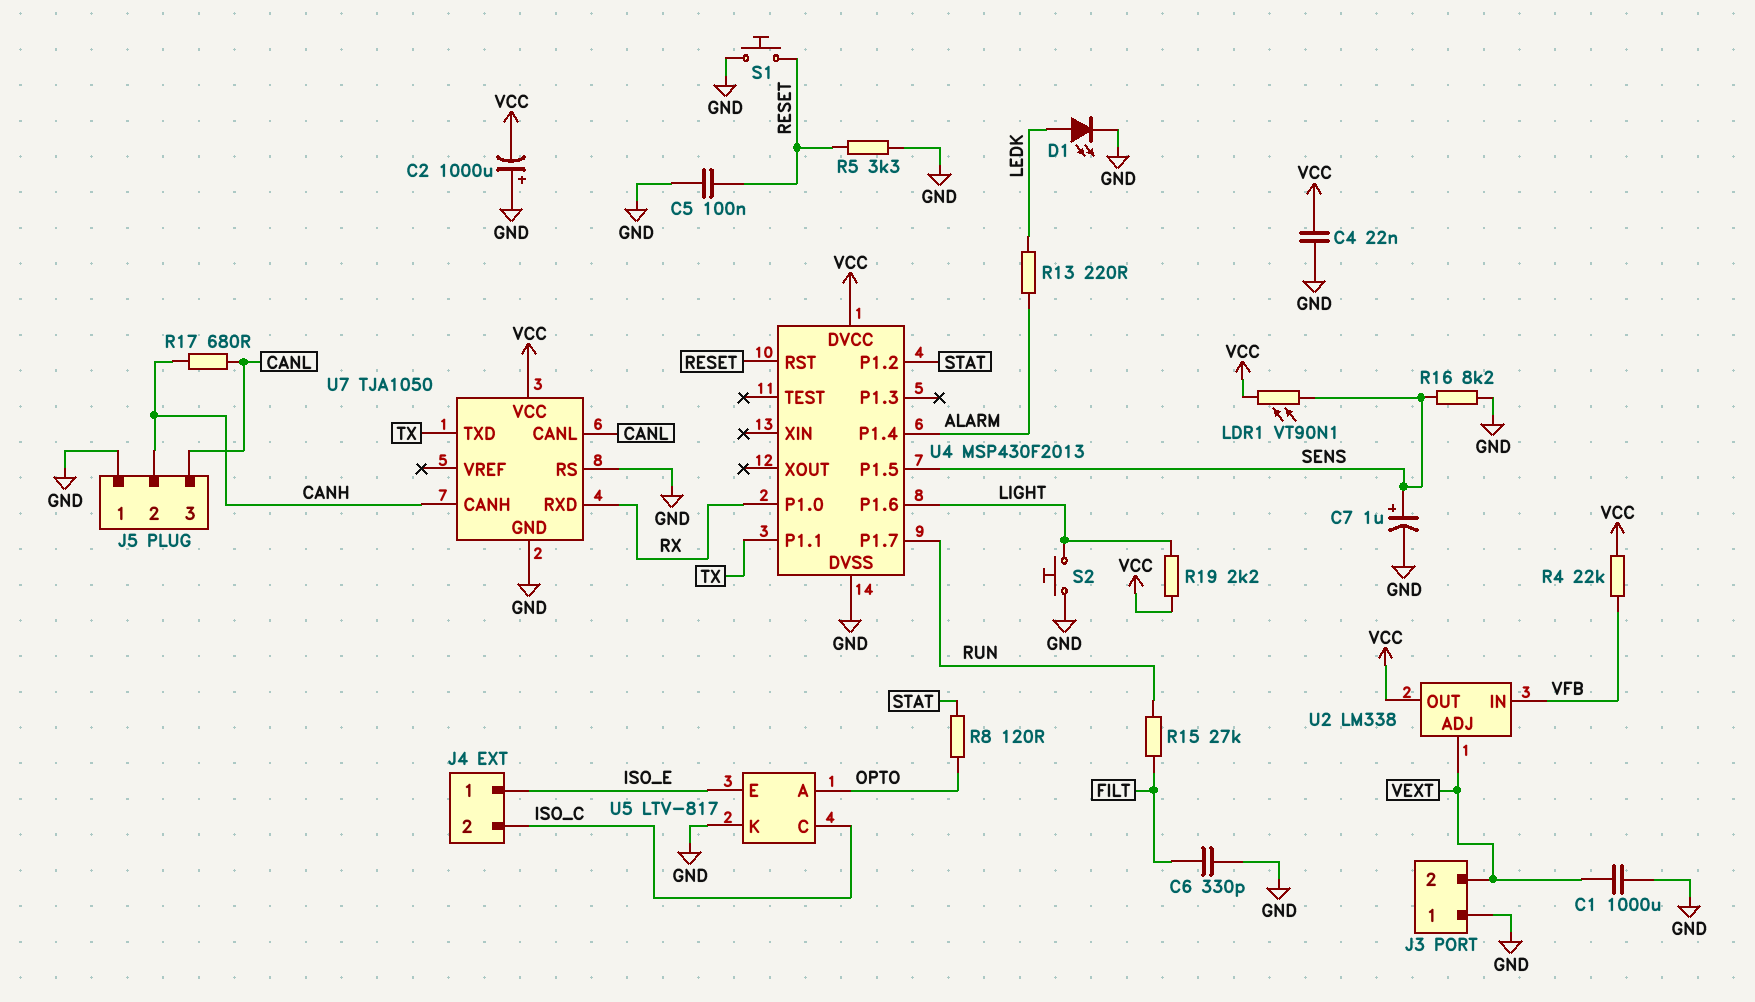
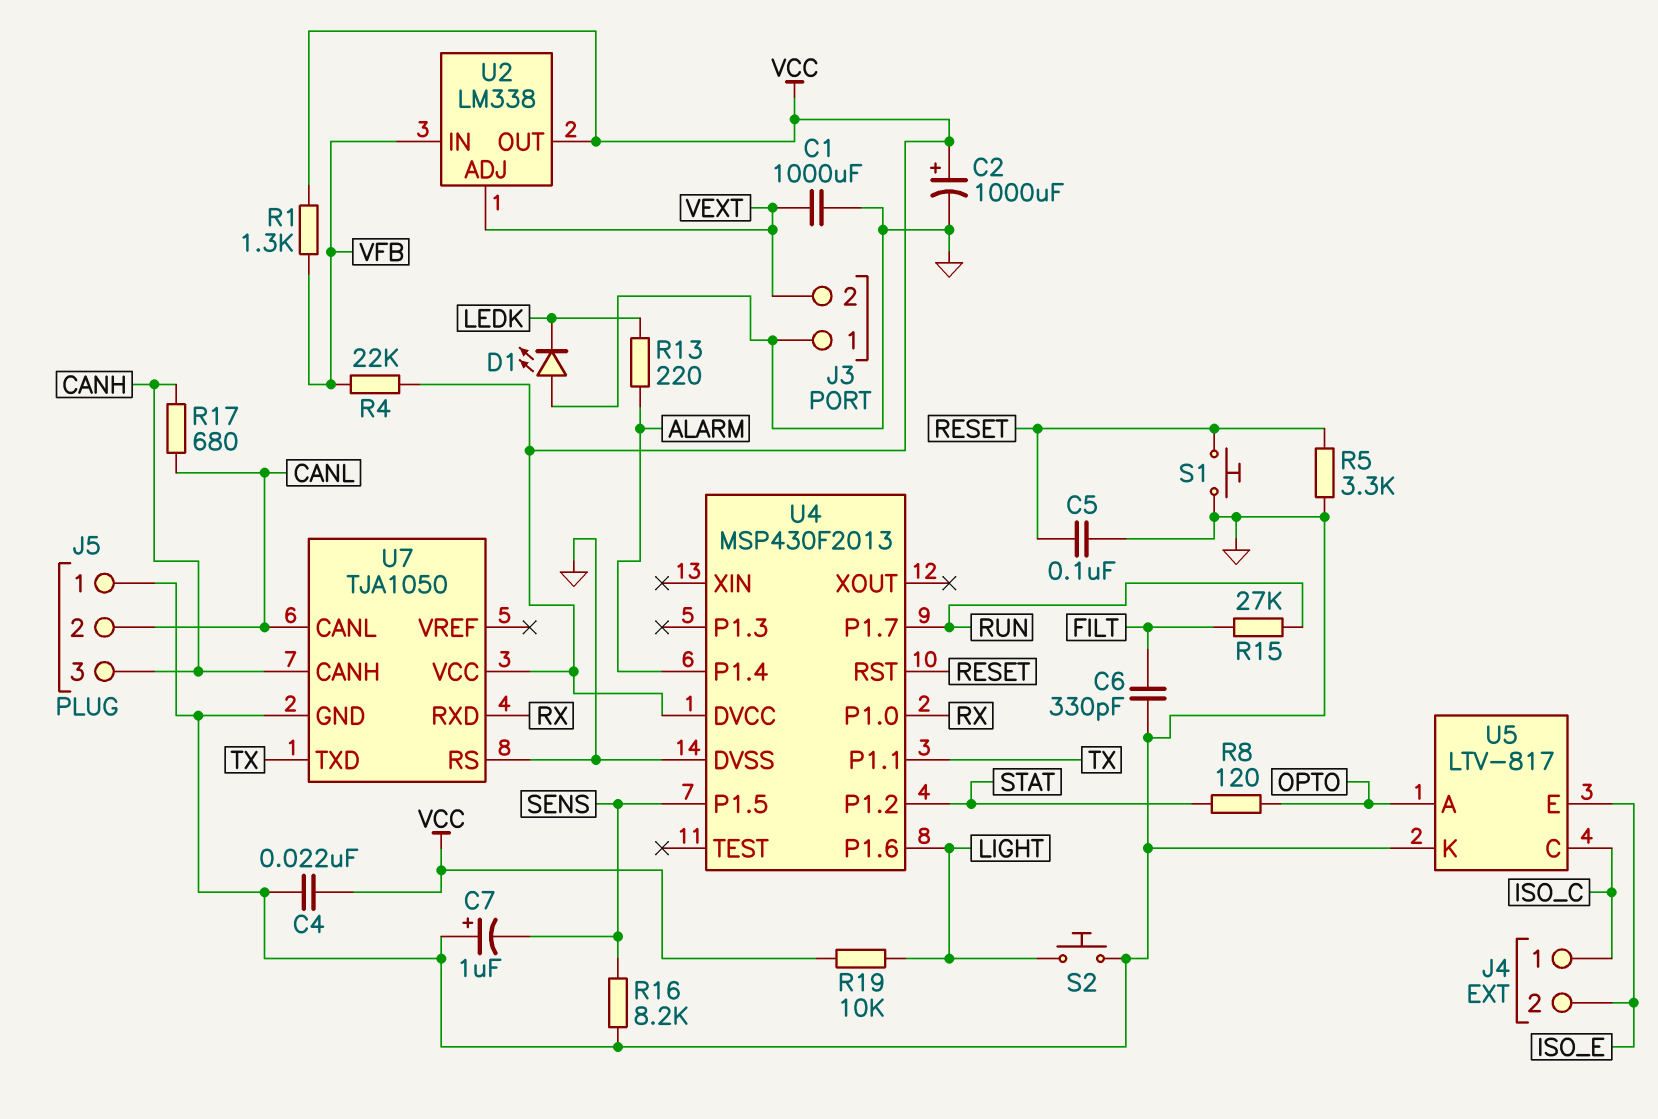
C2: 1000uF (plus GND, minus VCC) -> 1000uF (plus VCC, minus GND)
C7: 1uF (plus SENS, minus GND) -> 1uF (plus GND, minus SENS)
D1: LED (A LEDK, K GND) -> LED (A GND, K LEDK)
J4 pin 1: ISO_E -> ISO_C
J4 pin 2: ISO_C -> ISO_E
J5 pin 2: CANH -> CANL
J5 pin 3: CANL -> CANH
LDR1: VT90N1 (SENS, VCC) -> none
R1: none -> 1.3k (VCC, VFB)
R19: 2.2k (LIGHT, VCC) -> 10k (LIGHT, VCC)

